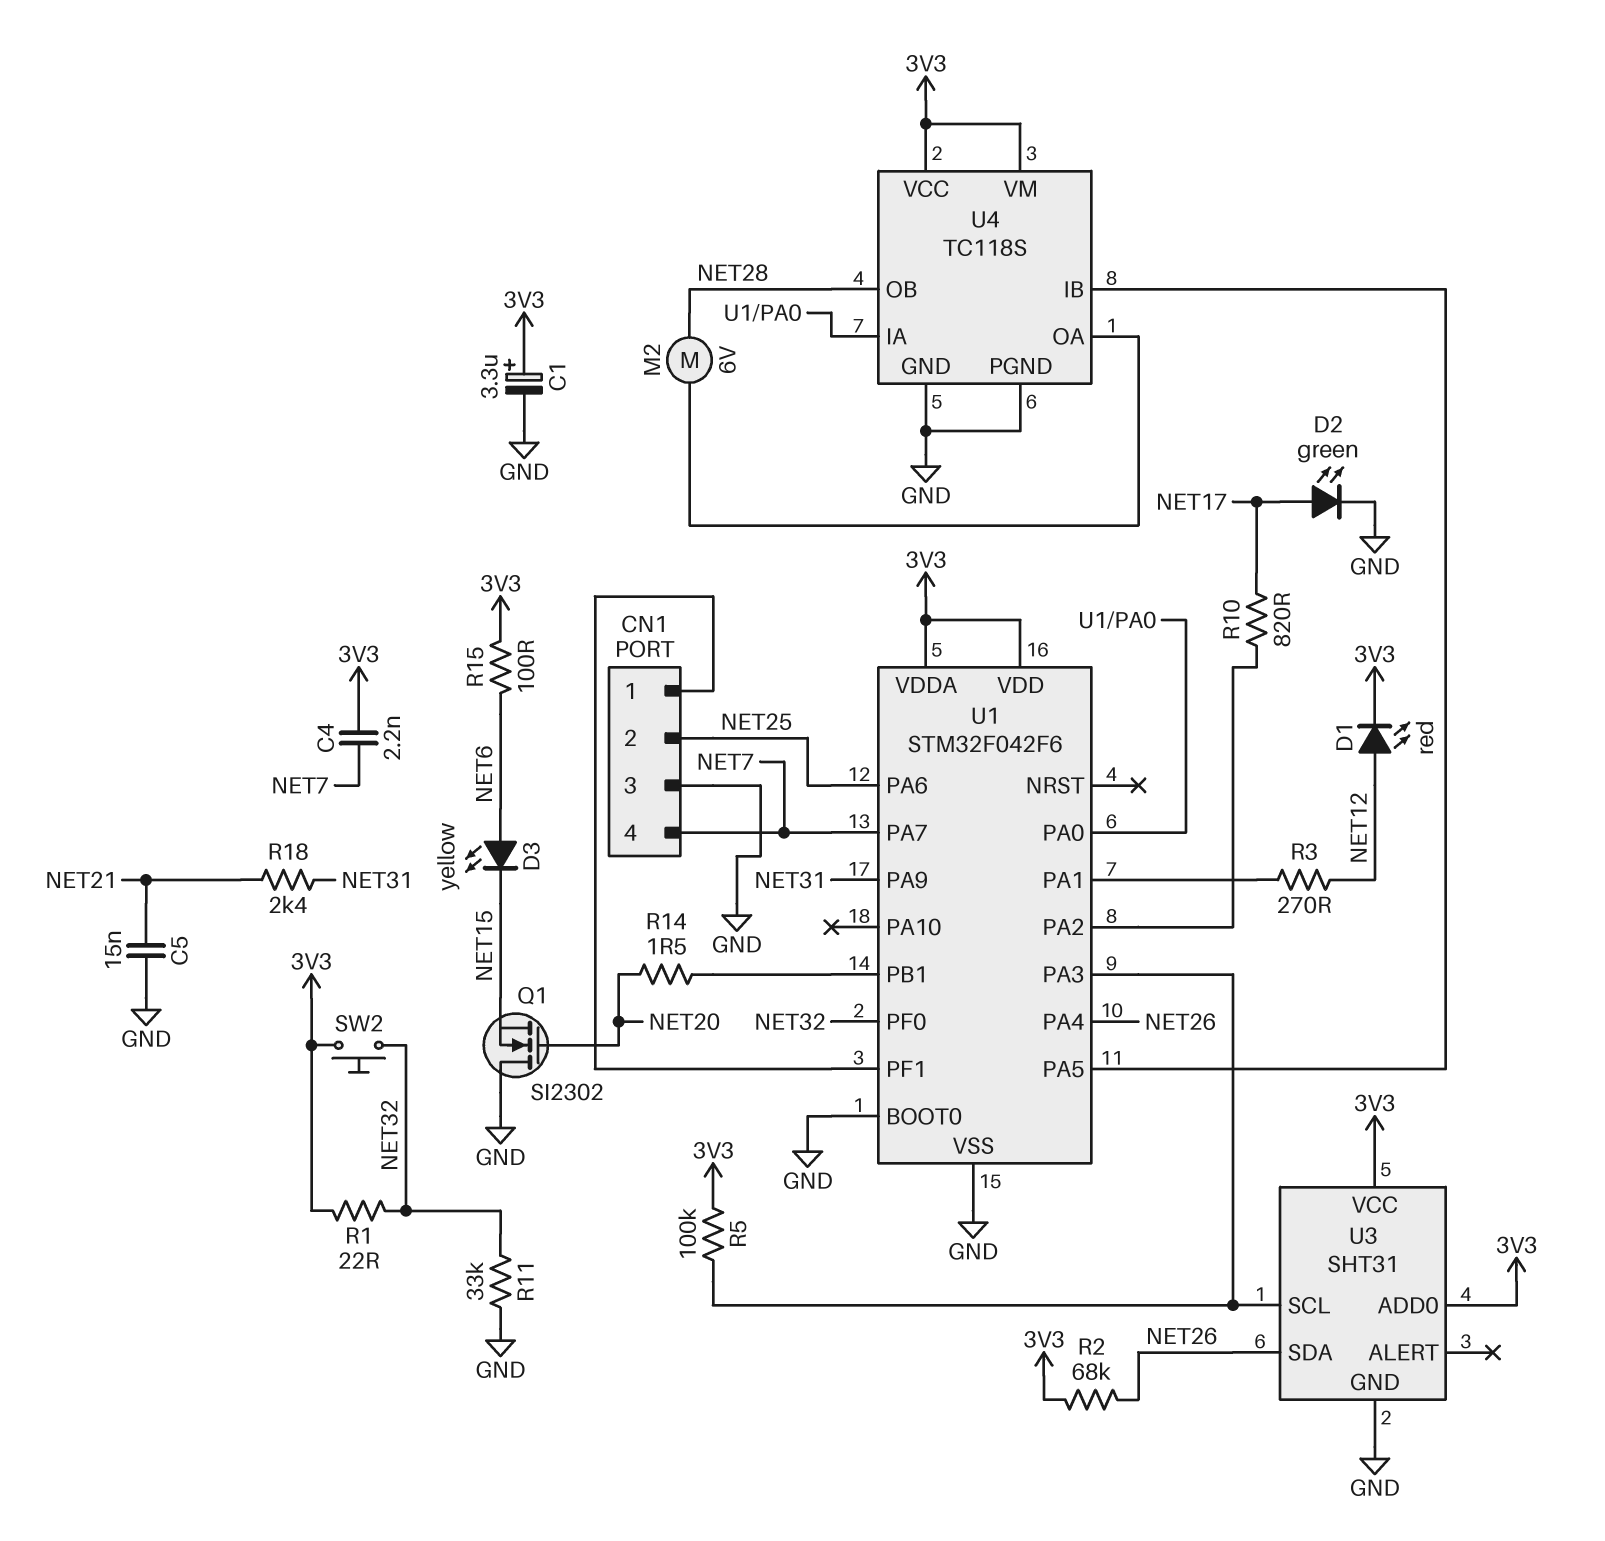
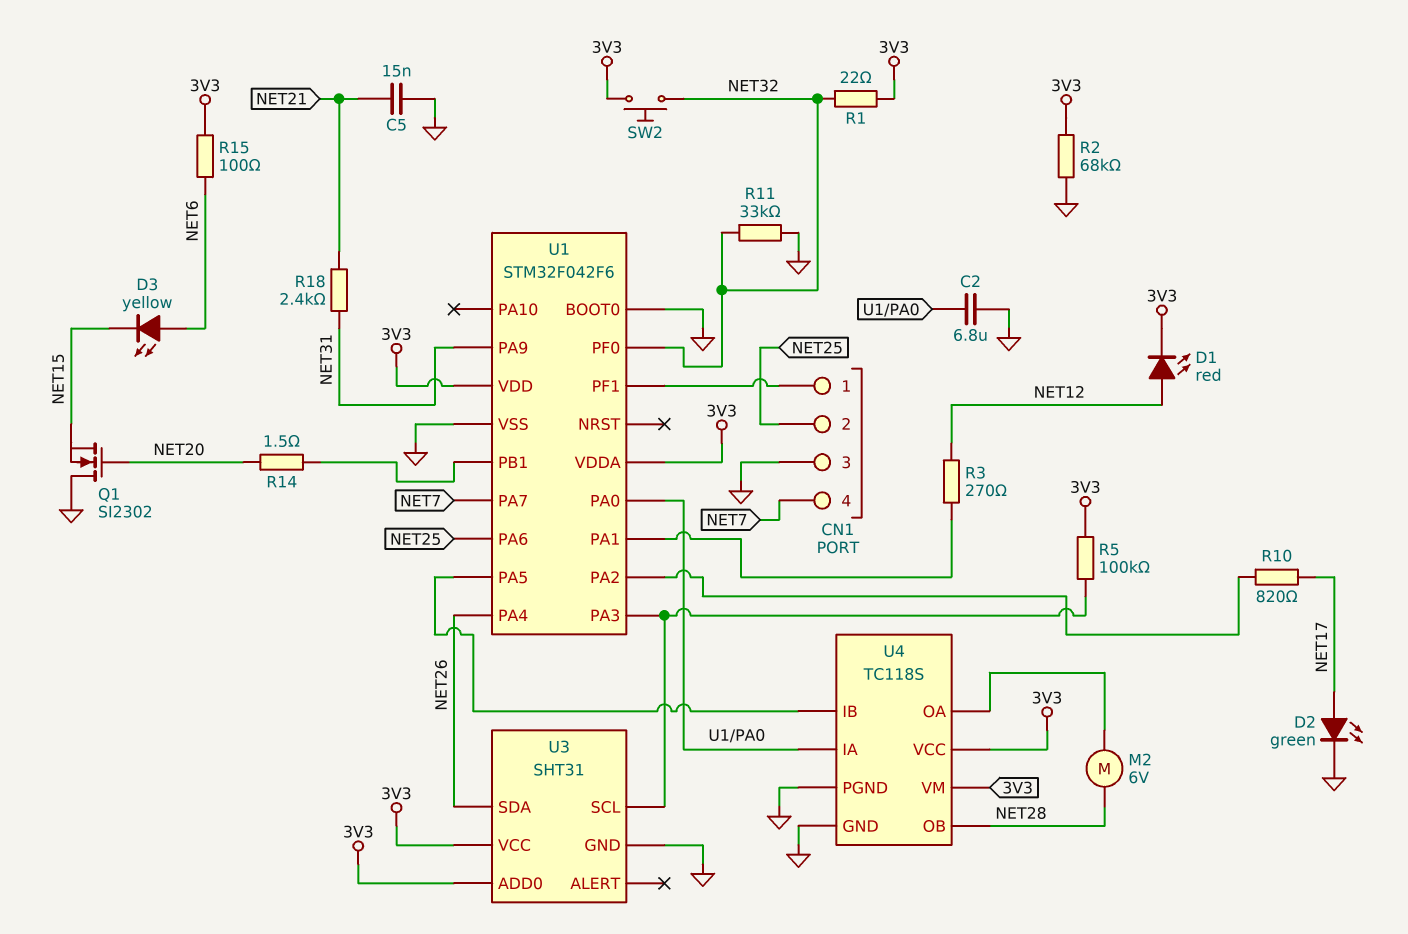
C1: 3.3uF (plus 3V3, minus GND) -> none
C2: none -> 6.8uF (GND, U1/PA0)
C4: 2.2nF (3V3, NET7) -> none
R2: 68k (3V3, NET26) -> 68k (3V3, GND)

